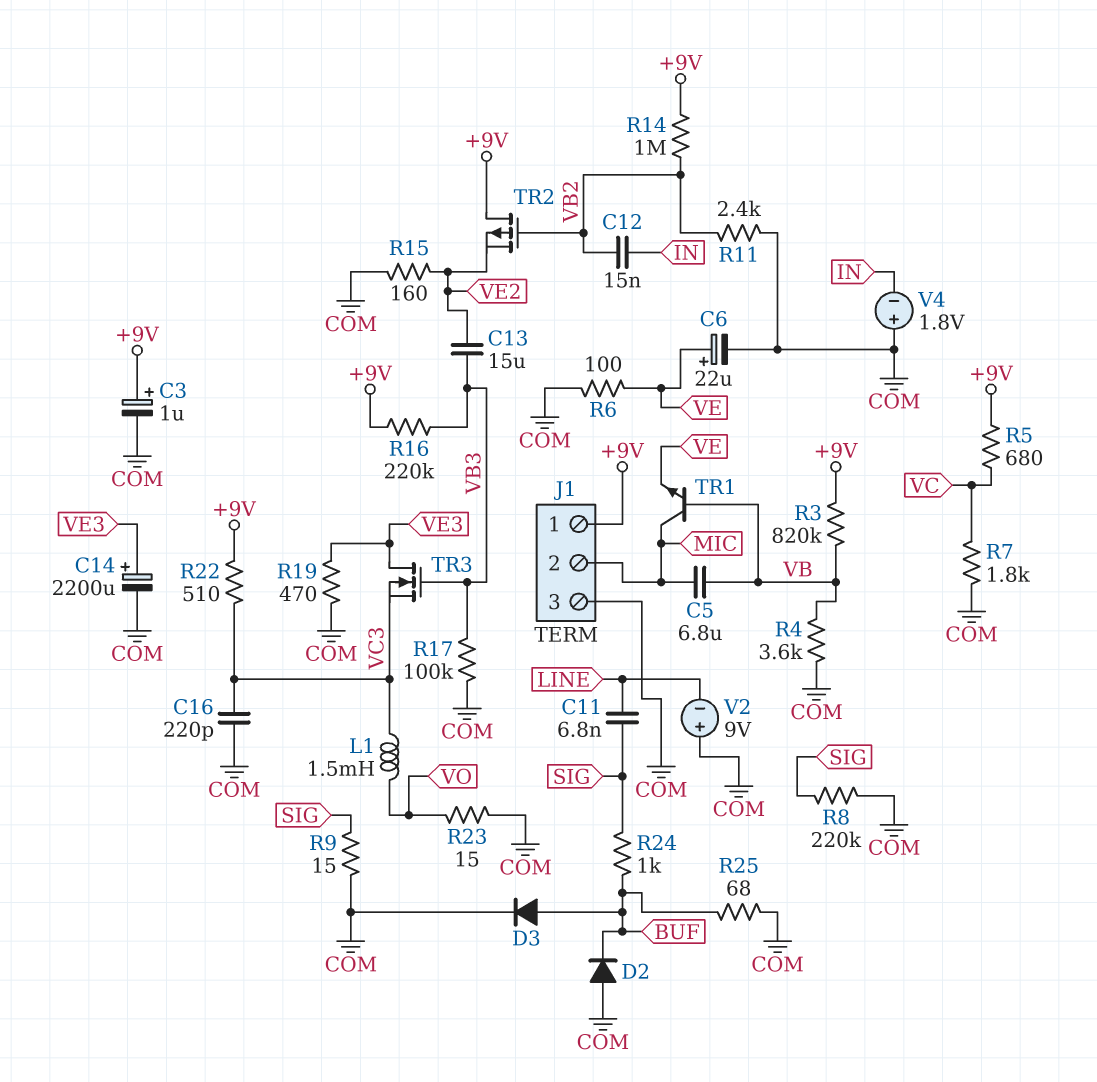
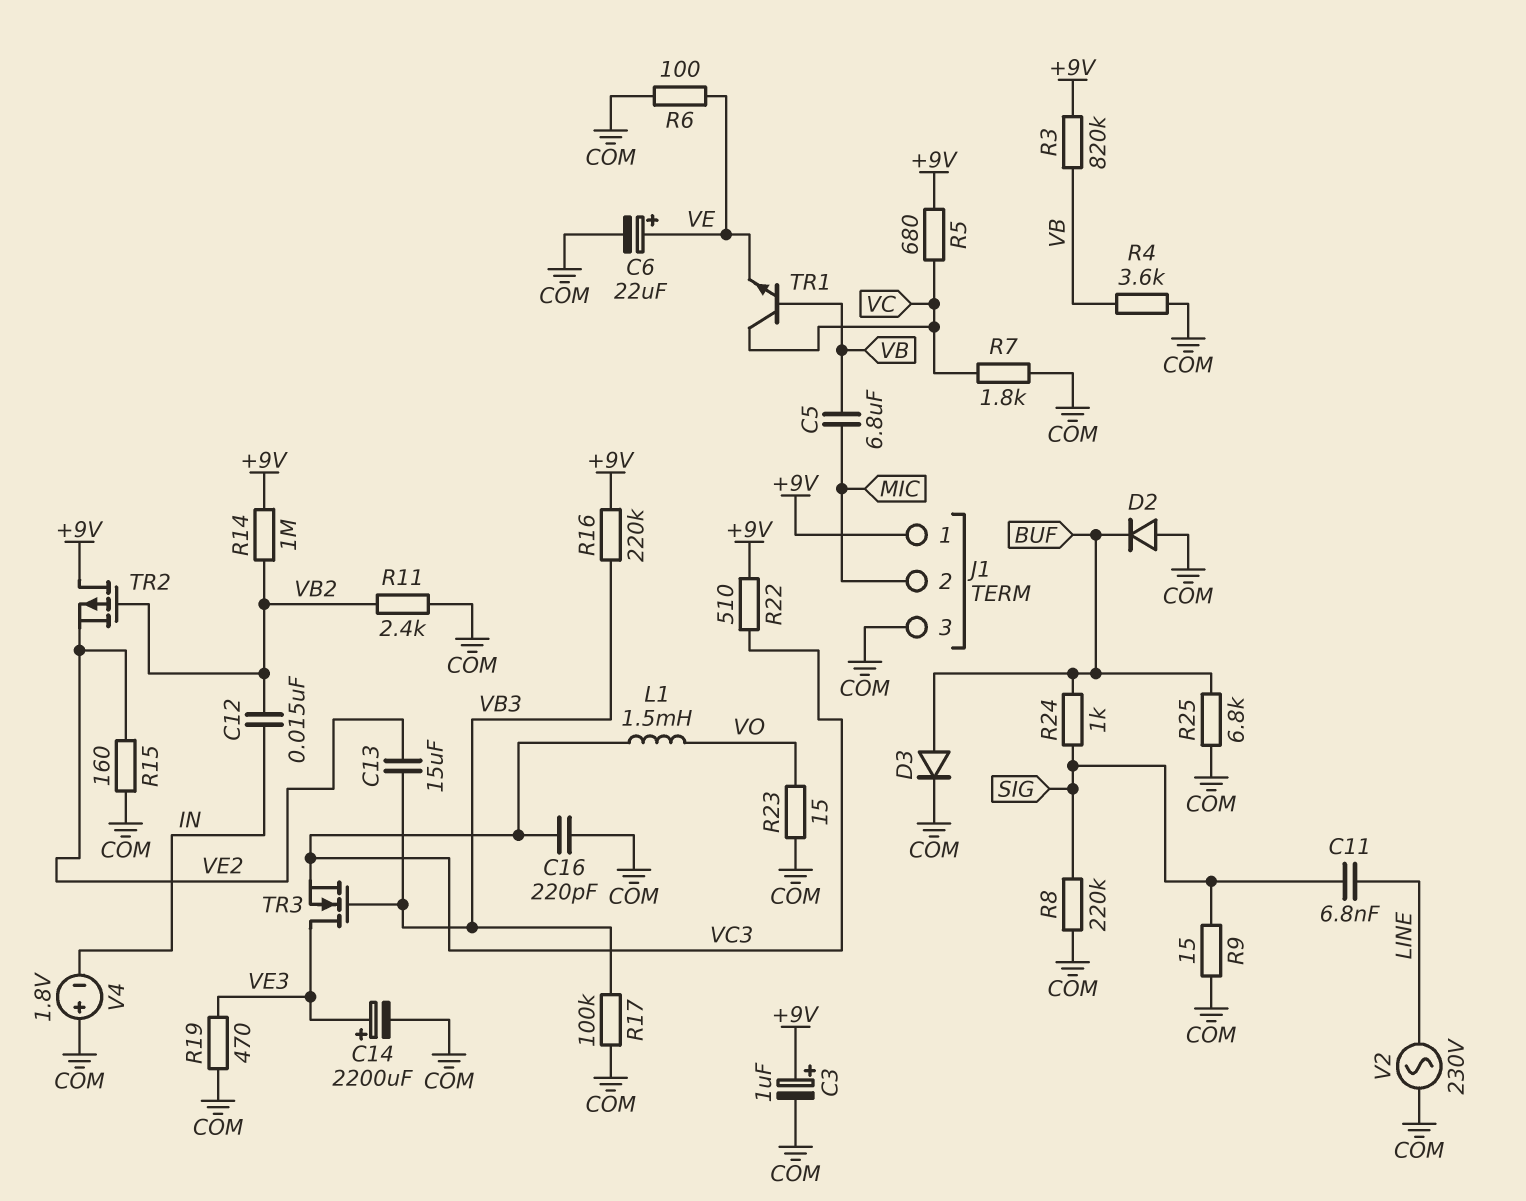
R25: 68 (BUF, COM) -> 6.8k (BUF, COM)
TR1: NPN (B VB, C MIC, E VE) -> NPN (B VB, C VC, E VE)
V2: 9V (plus COM, minus LINE) -> AC 230V (COM, LINE)

